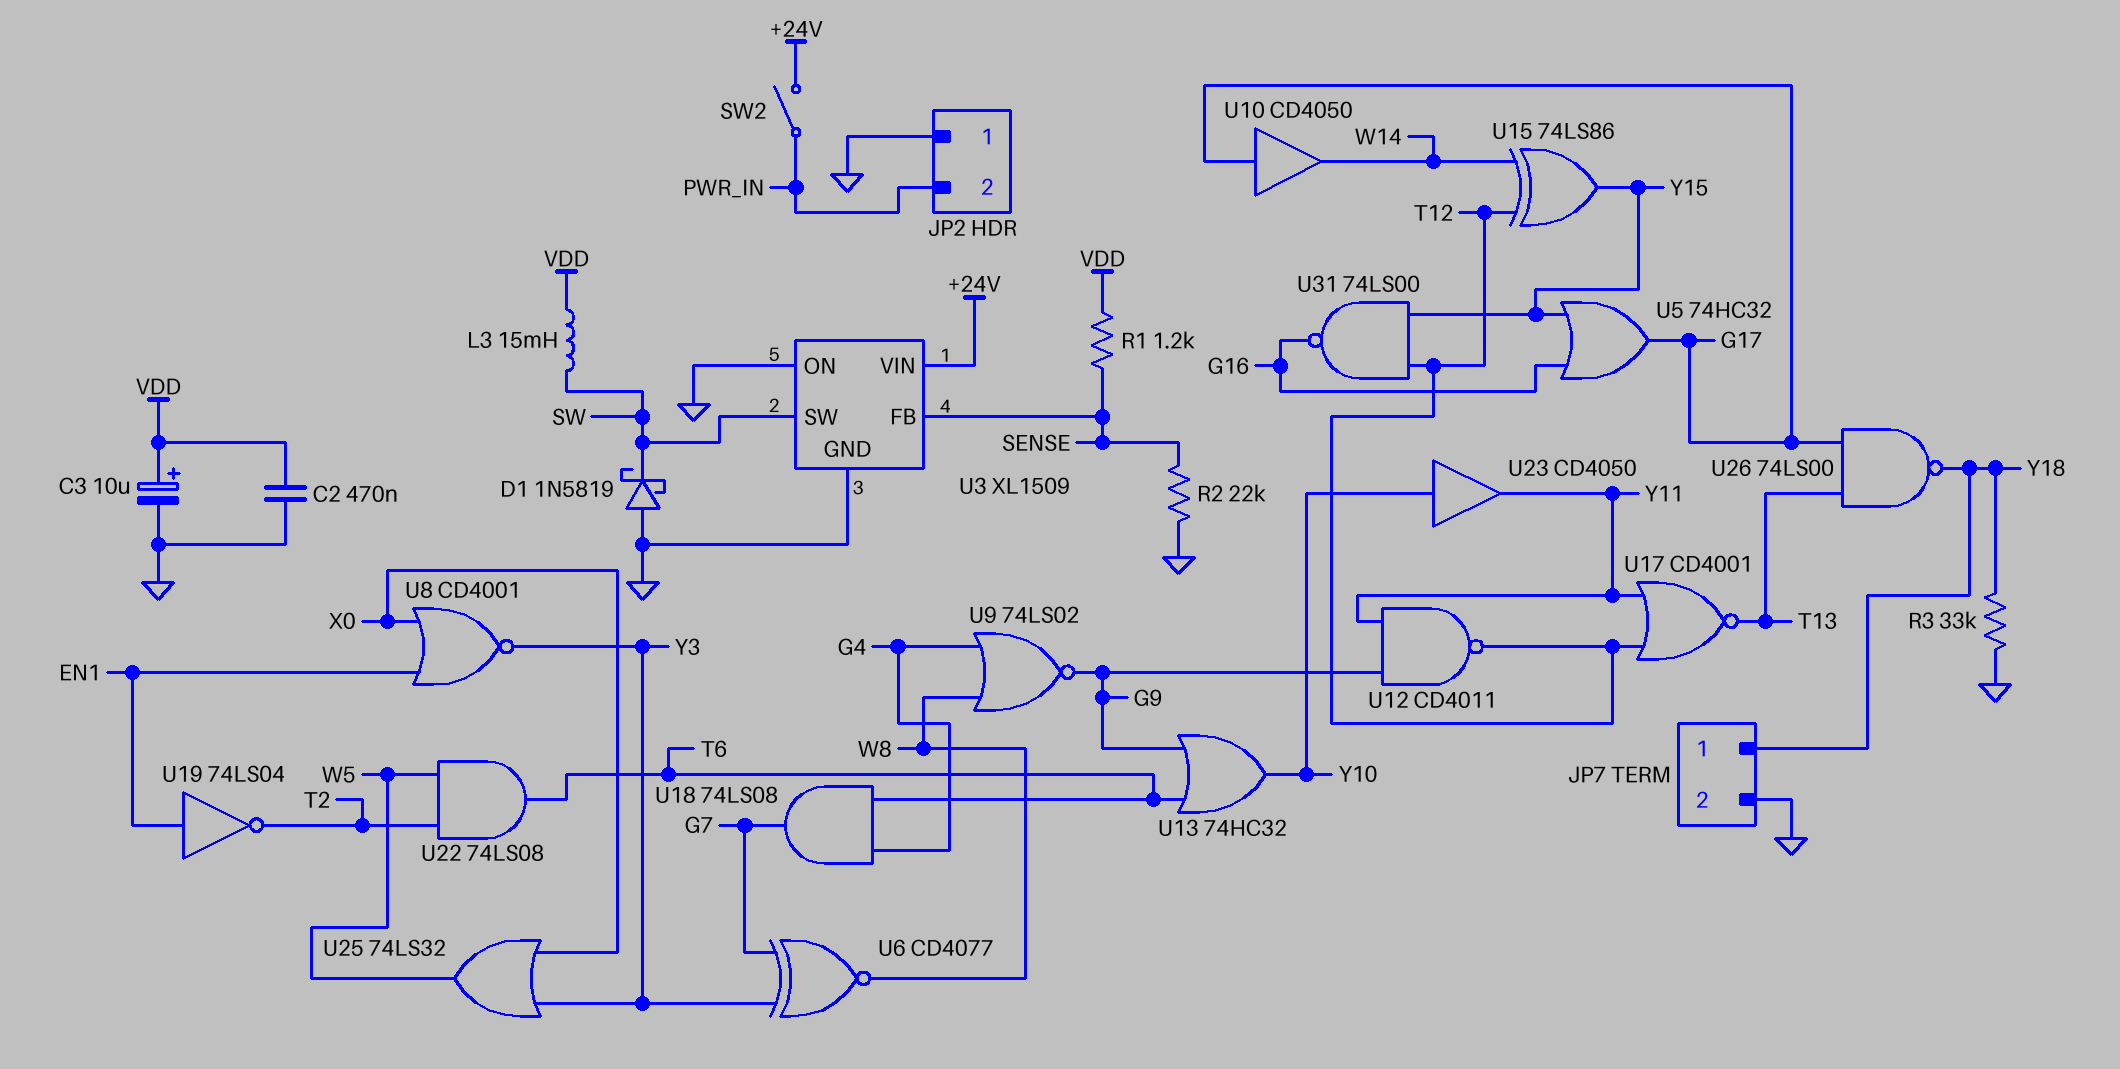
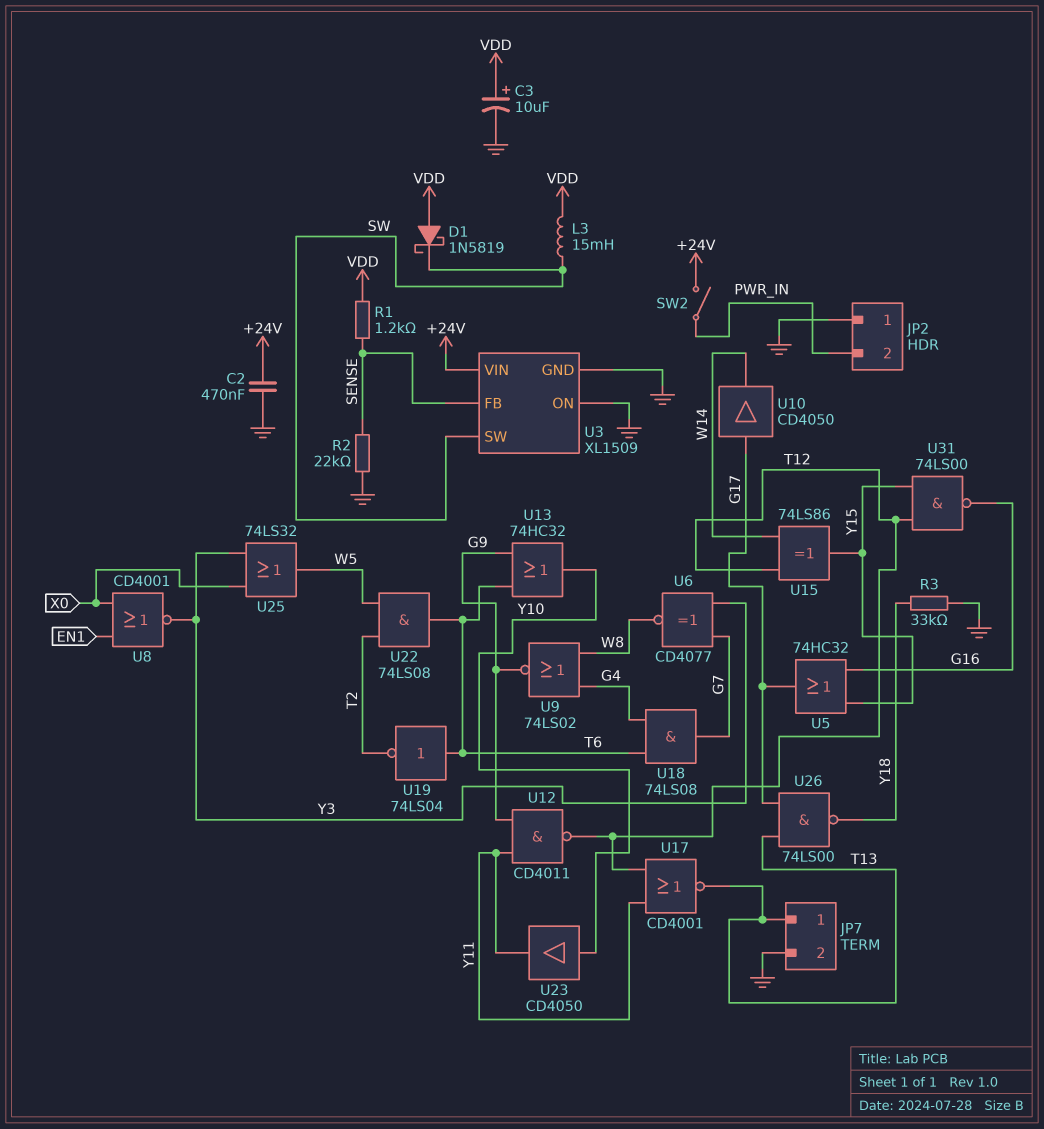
C2: 470nF (GND, VDD) -> 470nF (+24V, GND)
D1: schottky 1N5819 (A GND, K SW) -> schottky 1N5819 (A VDD, K SW)
JP7 pin 1: Y18 -> T13
U19: NOT 74LS04 (in EN1, out T2) -> NOT 74LS04 (in T6, out T2)

